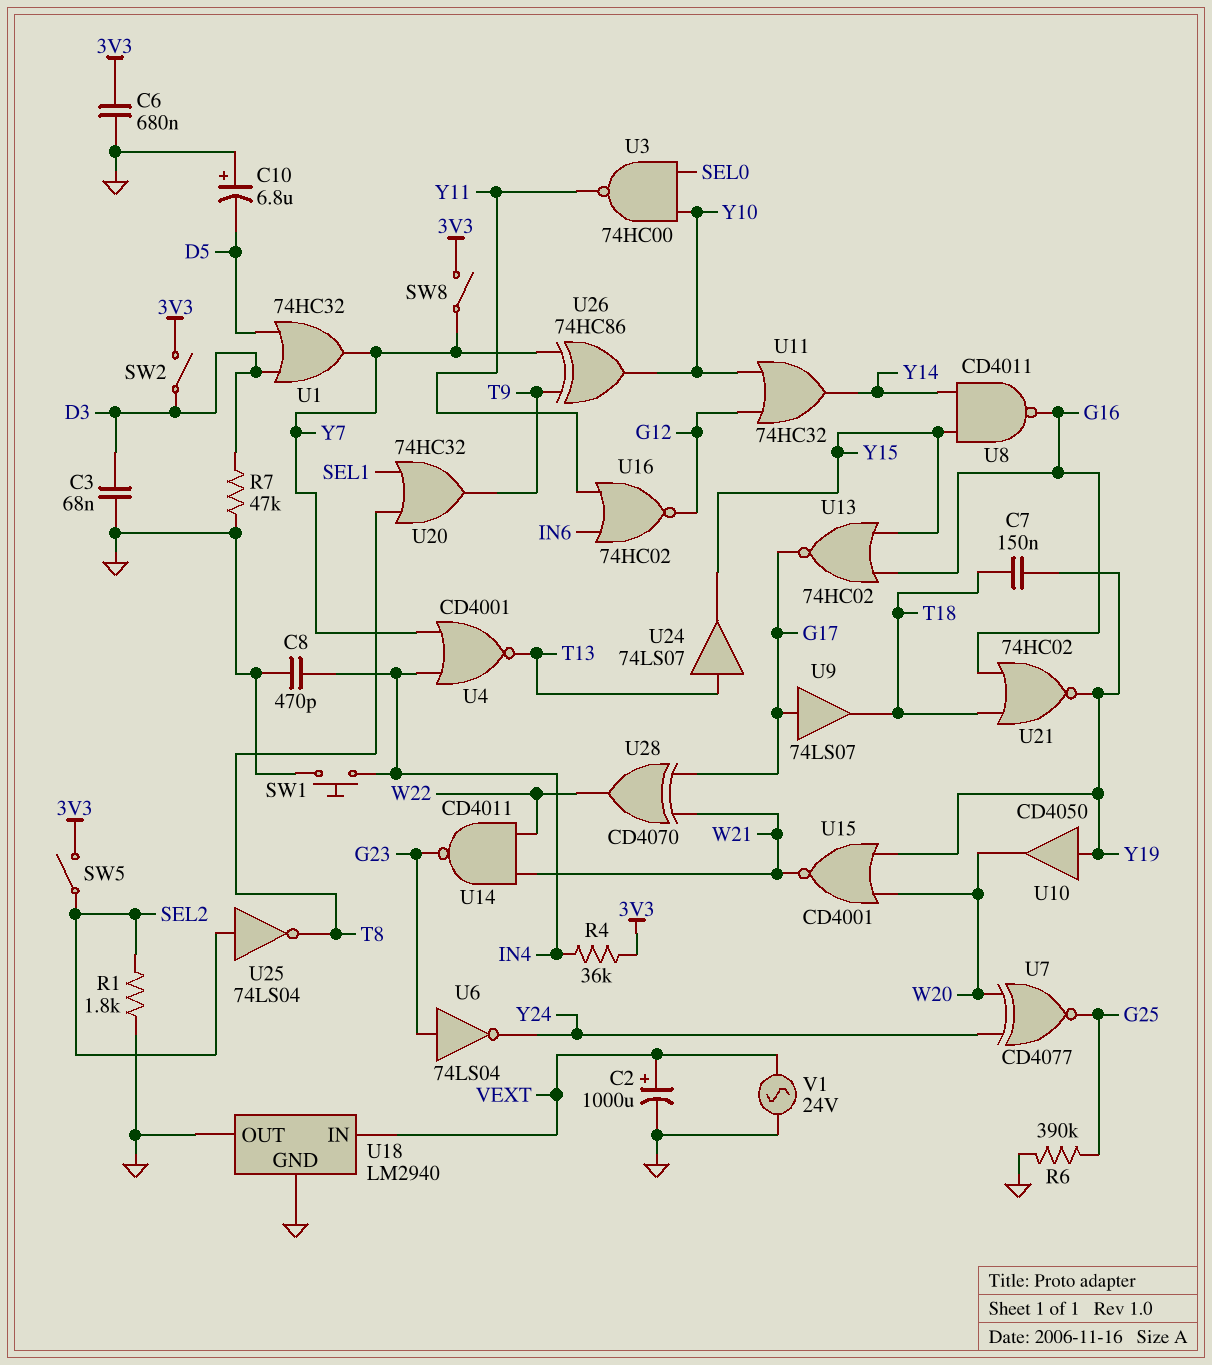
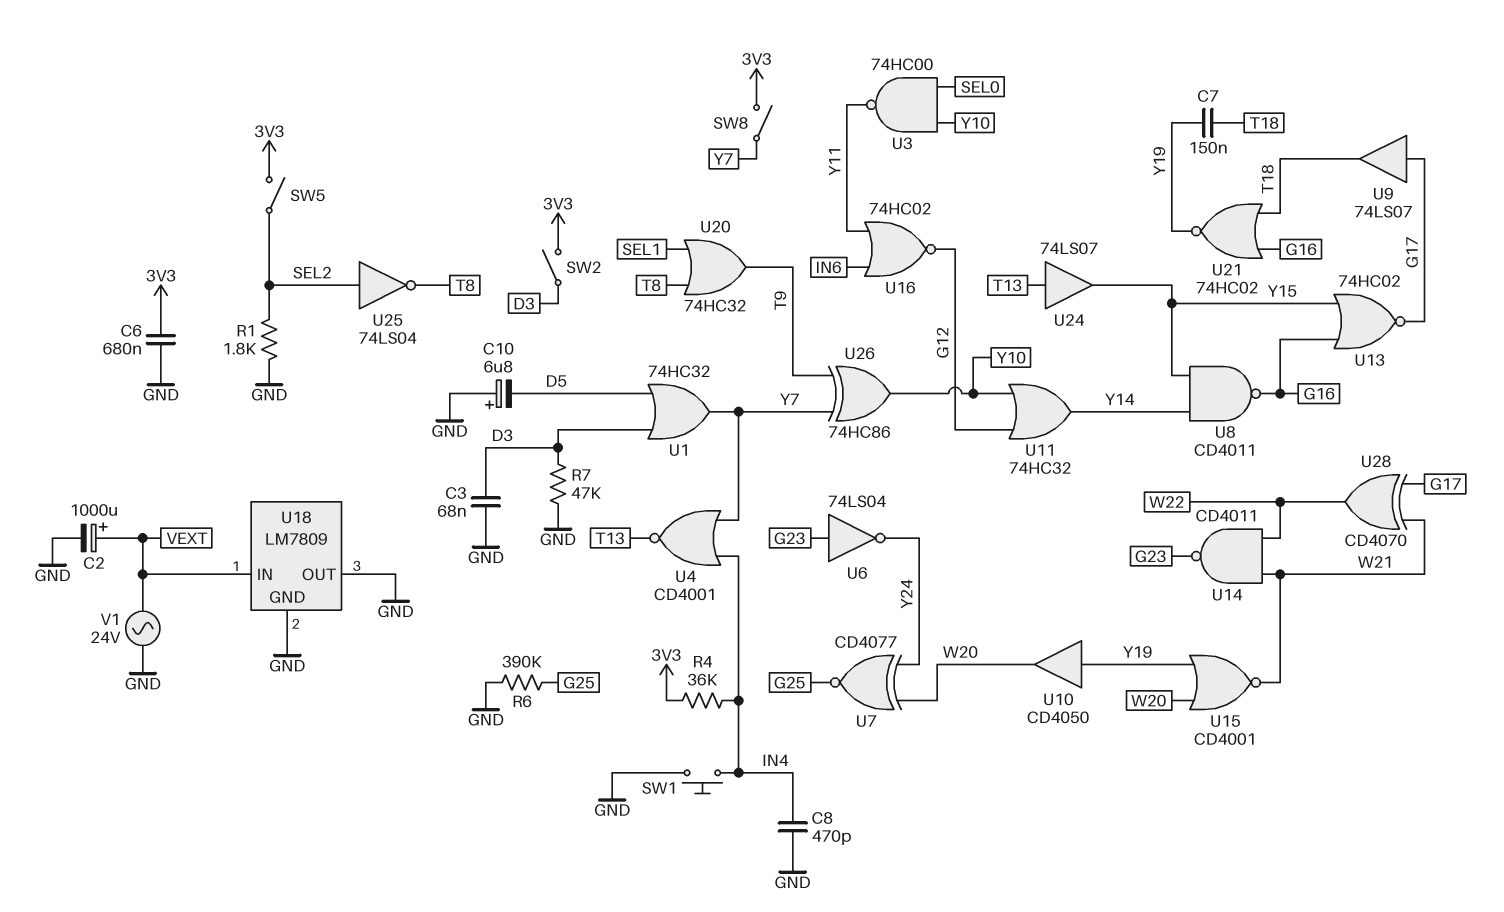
U18: LM2940 -> LM7809

